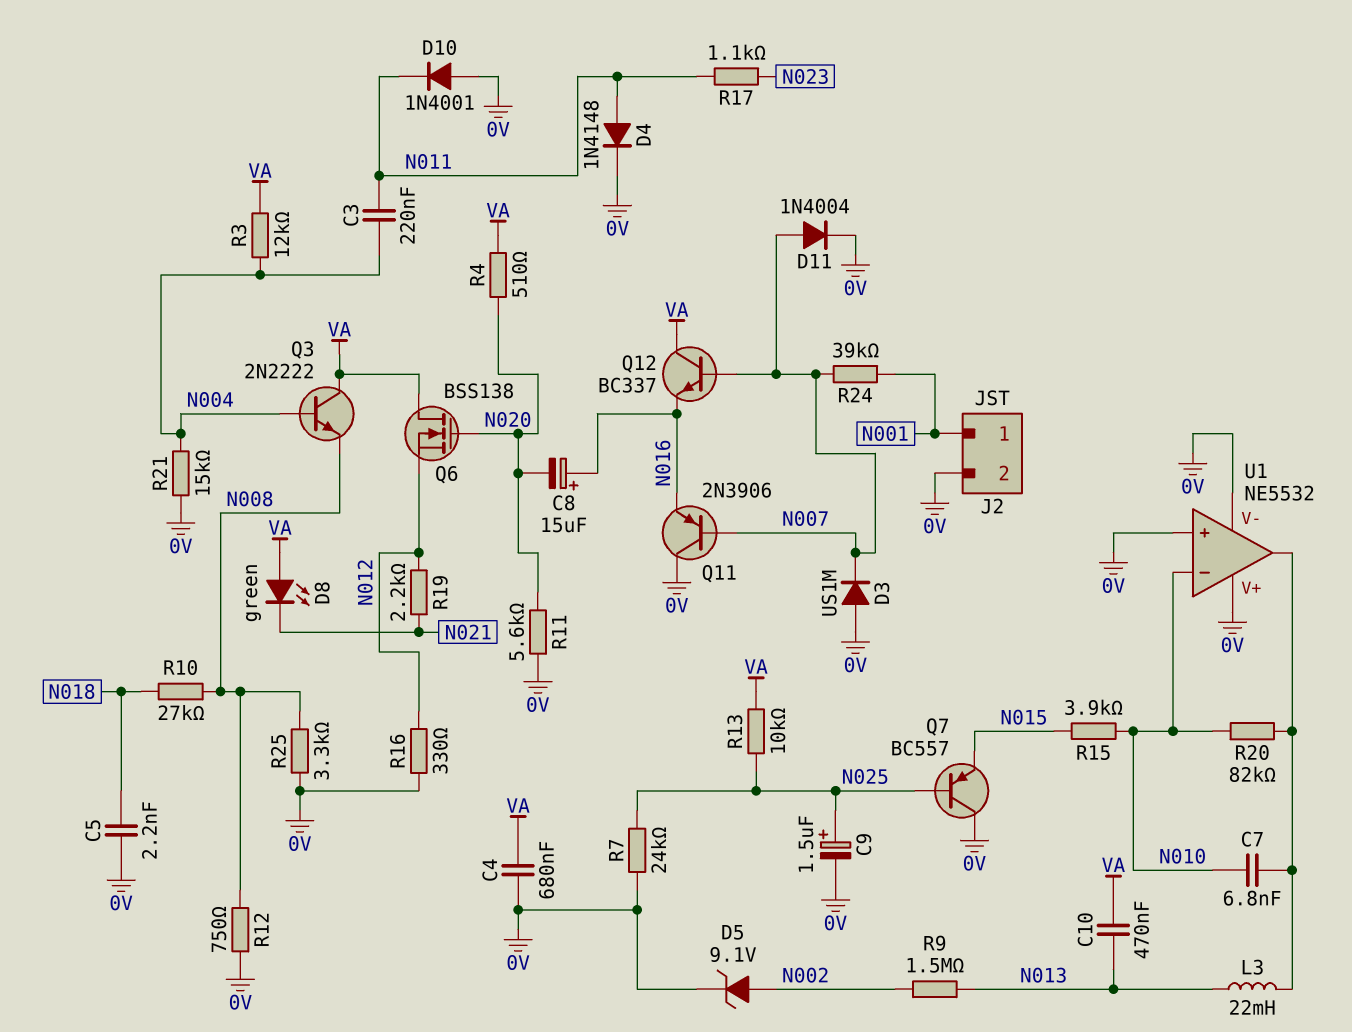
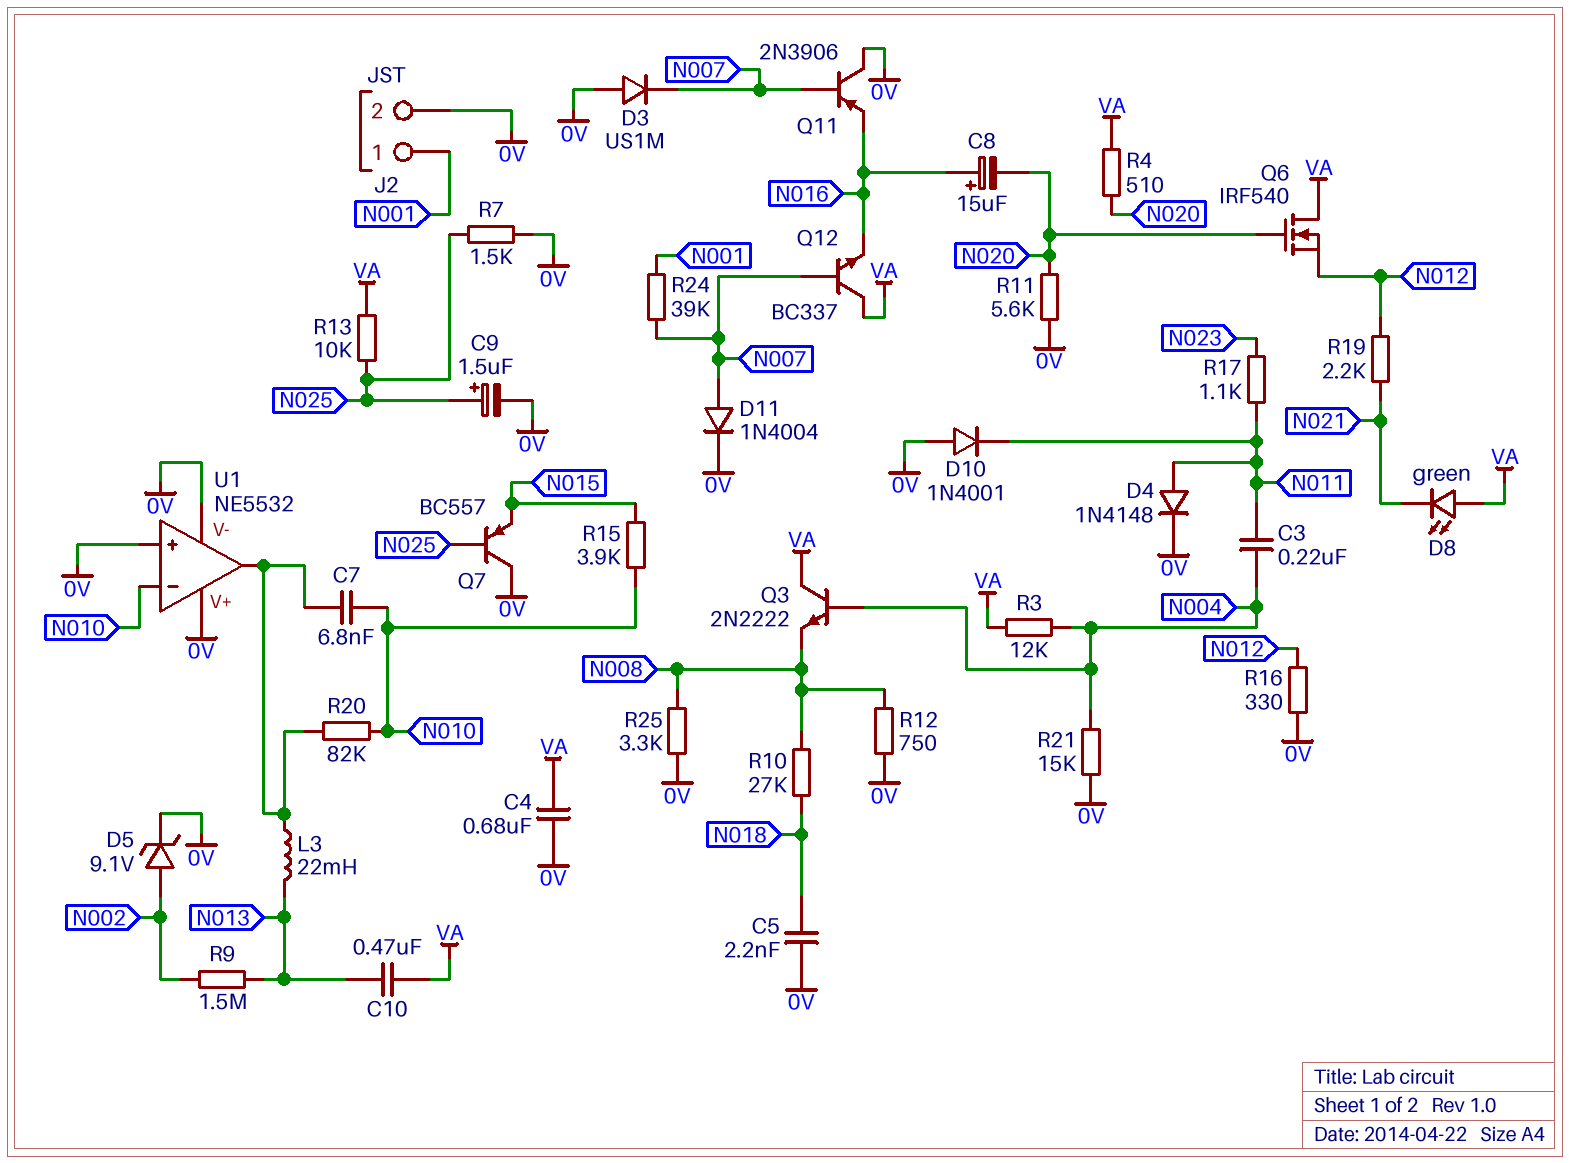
Q6: NMOS BSS138 (G N020, D VA, S N012) -> NMOS IRF540 (G N020, D VA, S N012)
R7: 24k (0V, N025) -> 1.5k (0V, N025)

